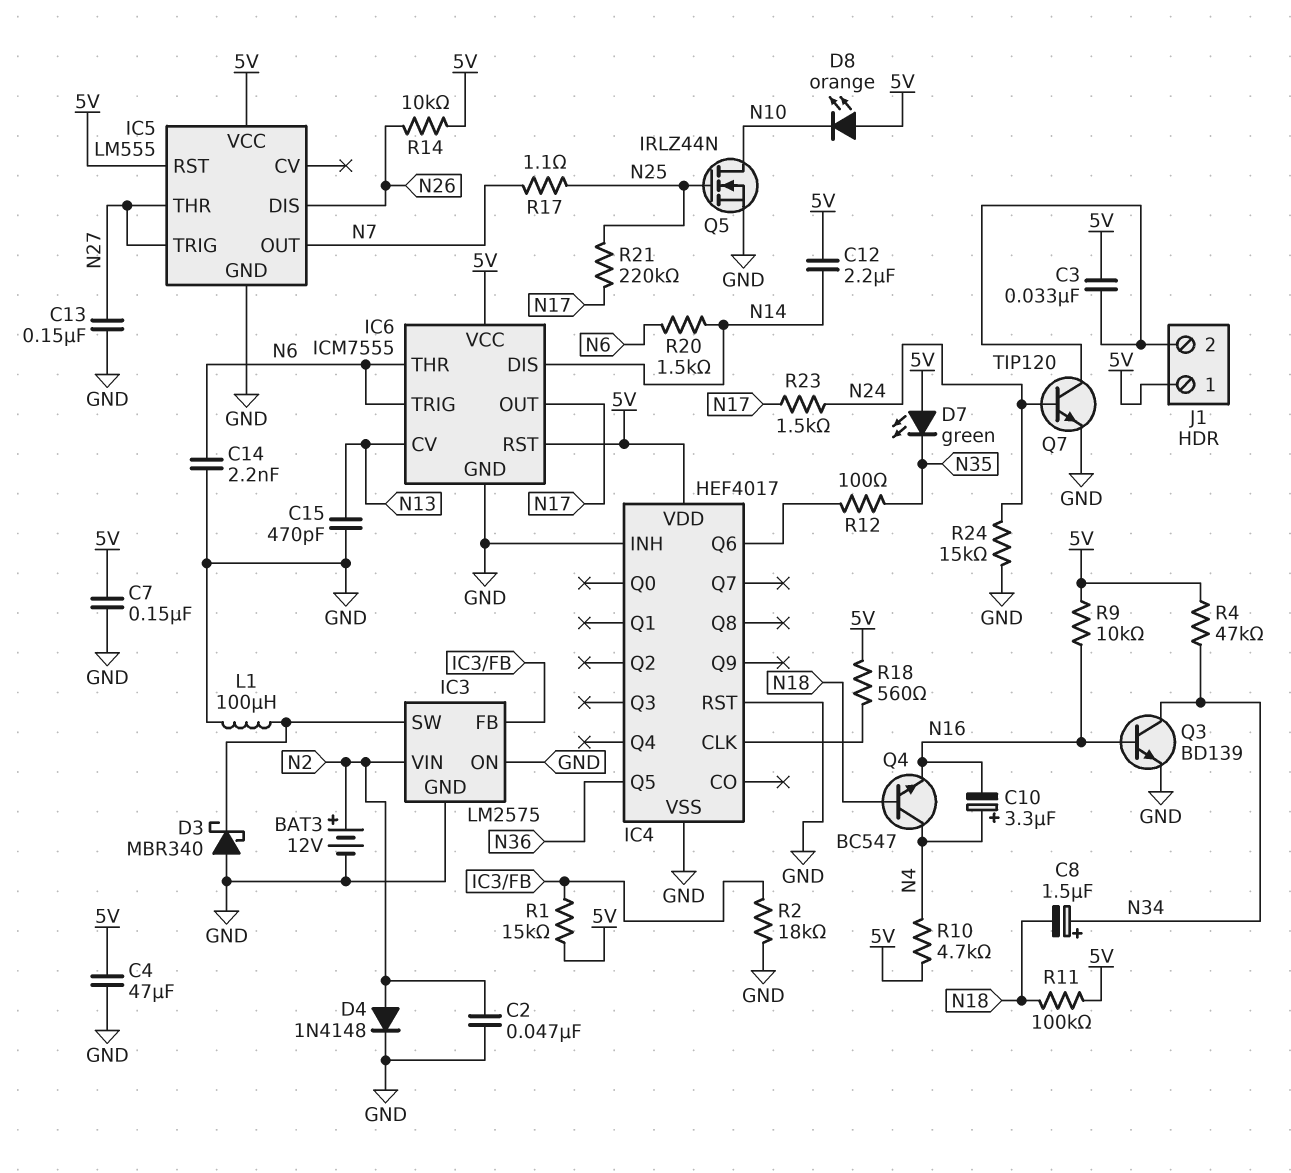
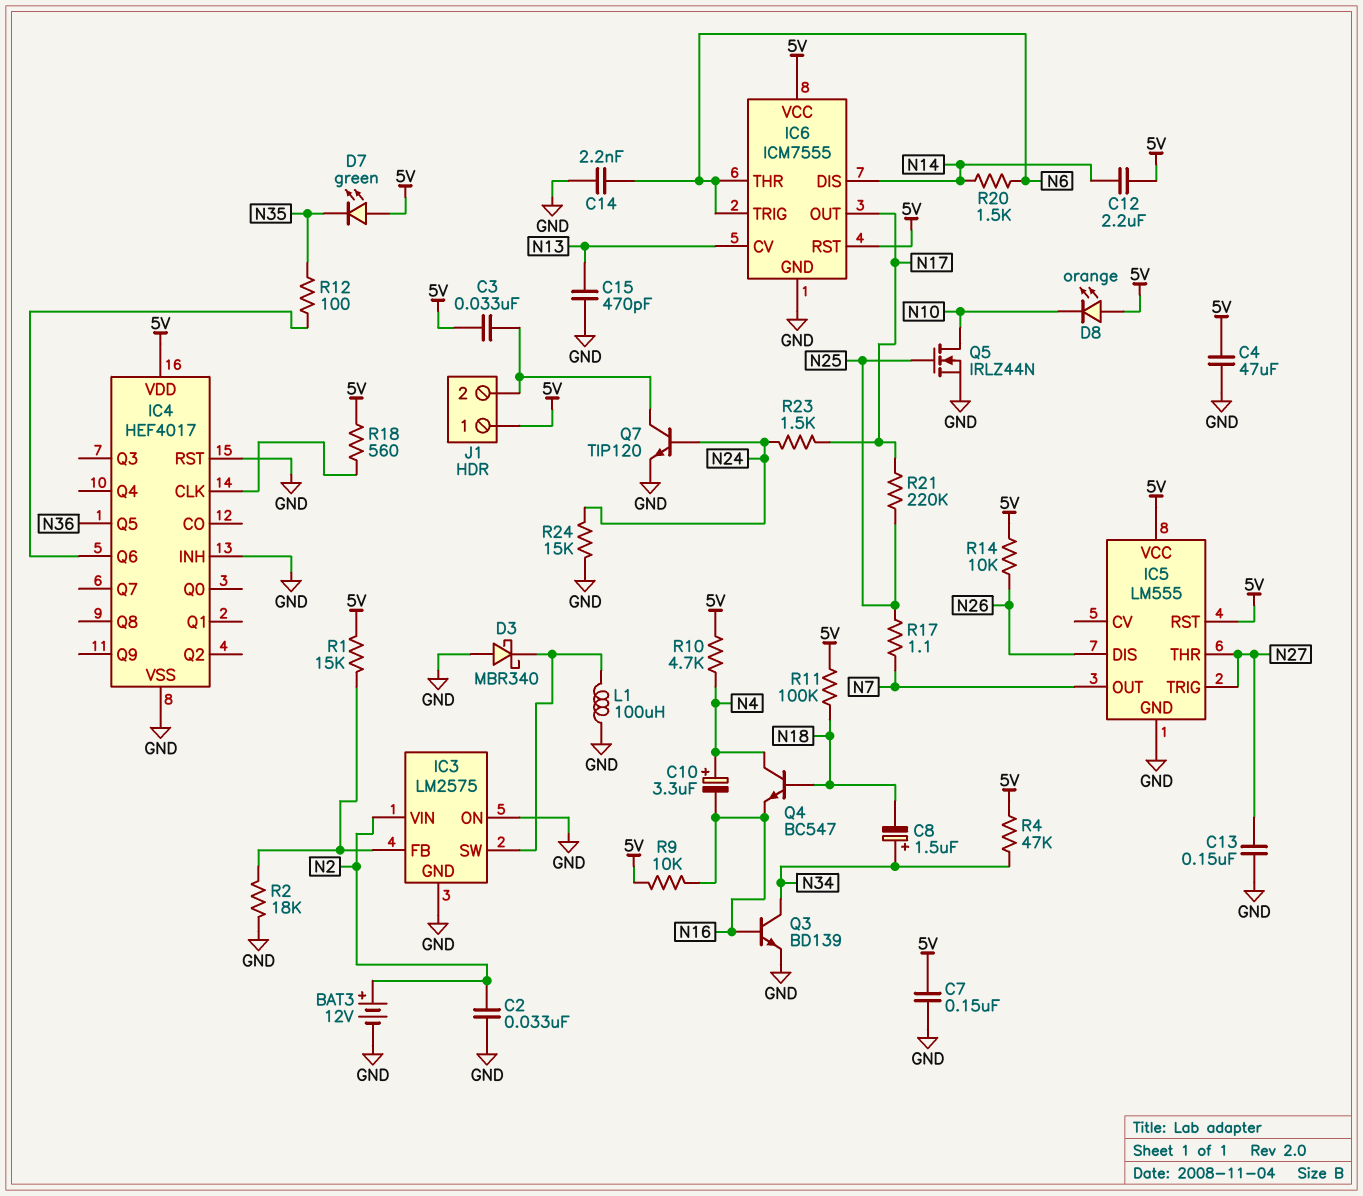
C2: 47nF (GND, N2) -> 33nF (GND, N2)
D4: diode 1N4148 (A N2, K GND) -> none

